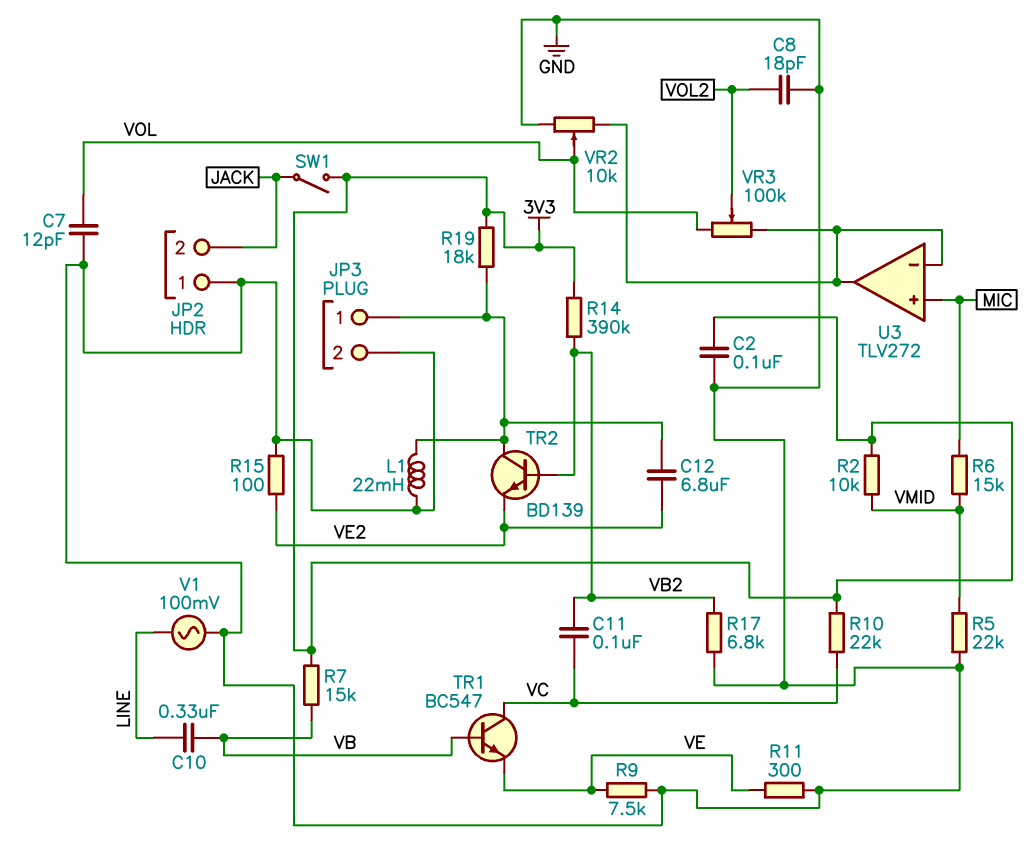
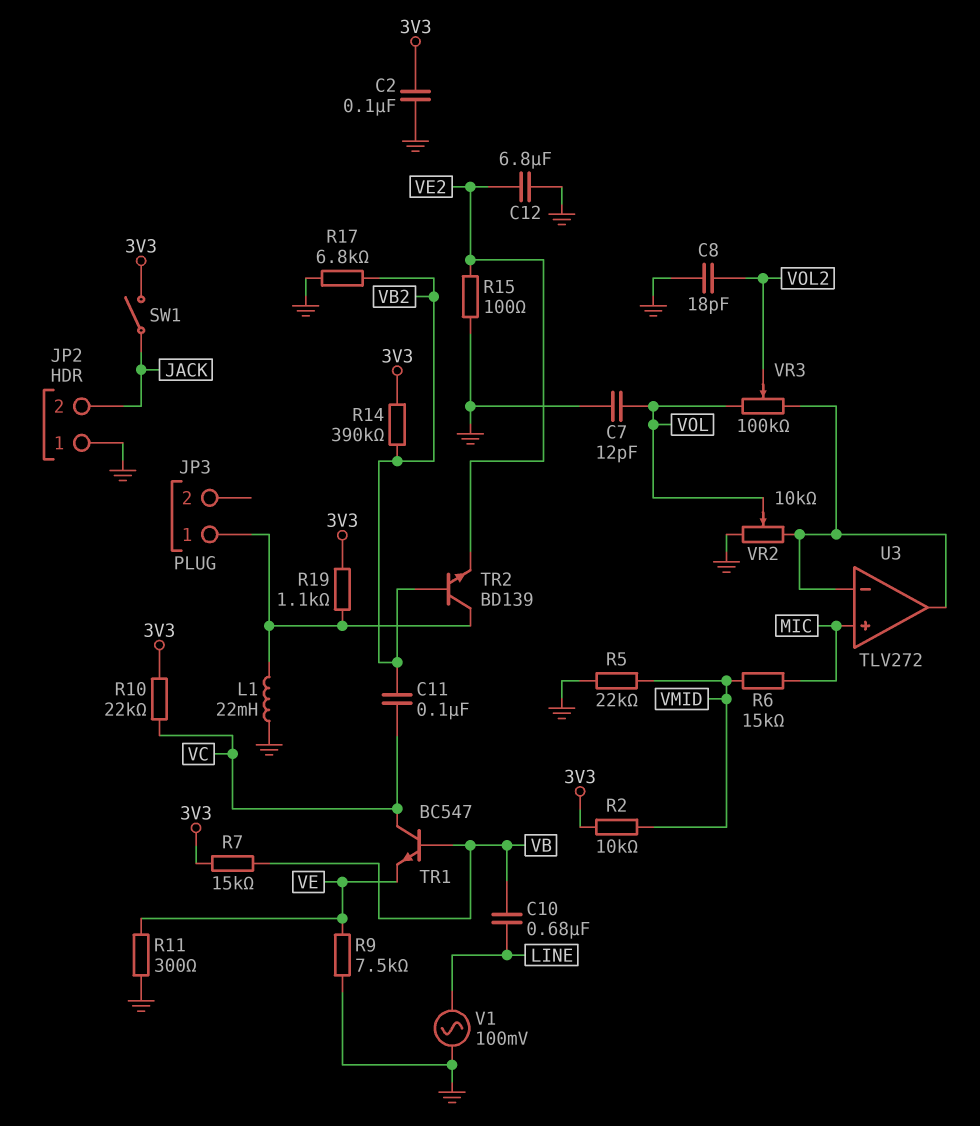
C10: 330nF (LINE, VB) -> 680nF (LINE, VB)
C12: 6.8uF (JP3/1, VE2) -> 6.8uF (GND, VE2)
JP3 pin 2: GND -> none
R19: 18k (3V3, JP3/1) -> 1.1k (3V3, JP3/1)

